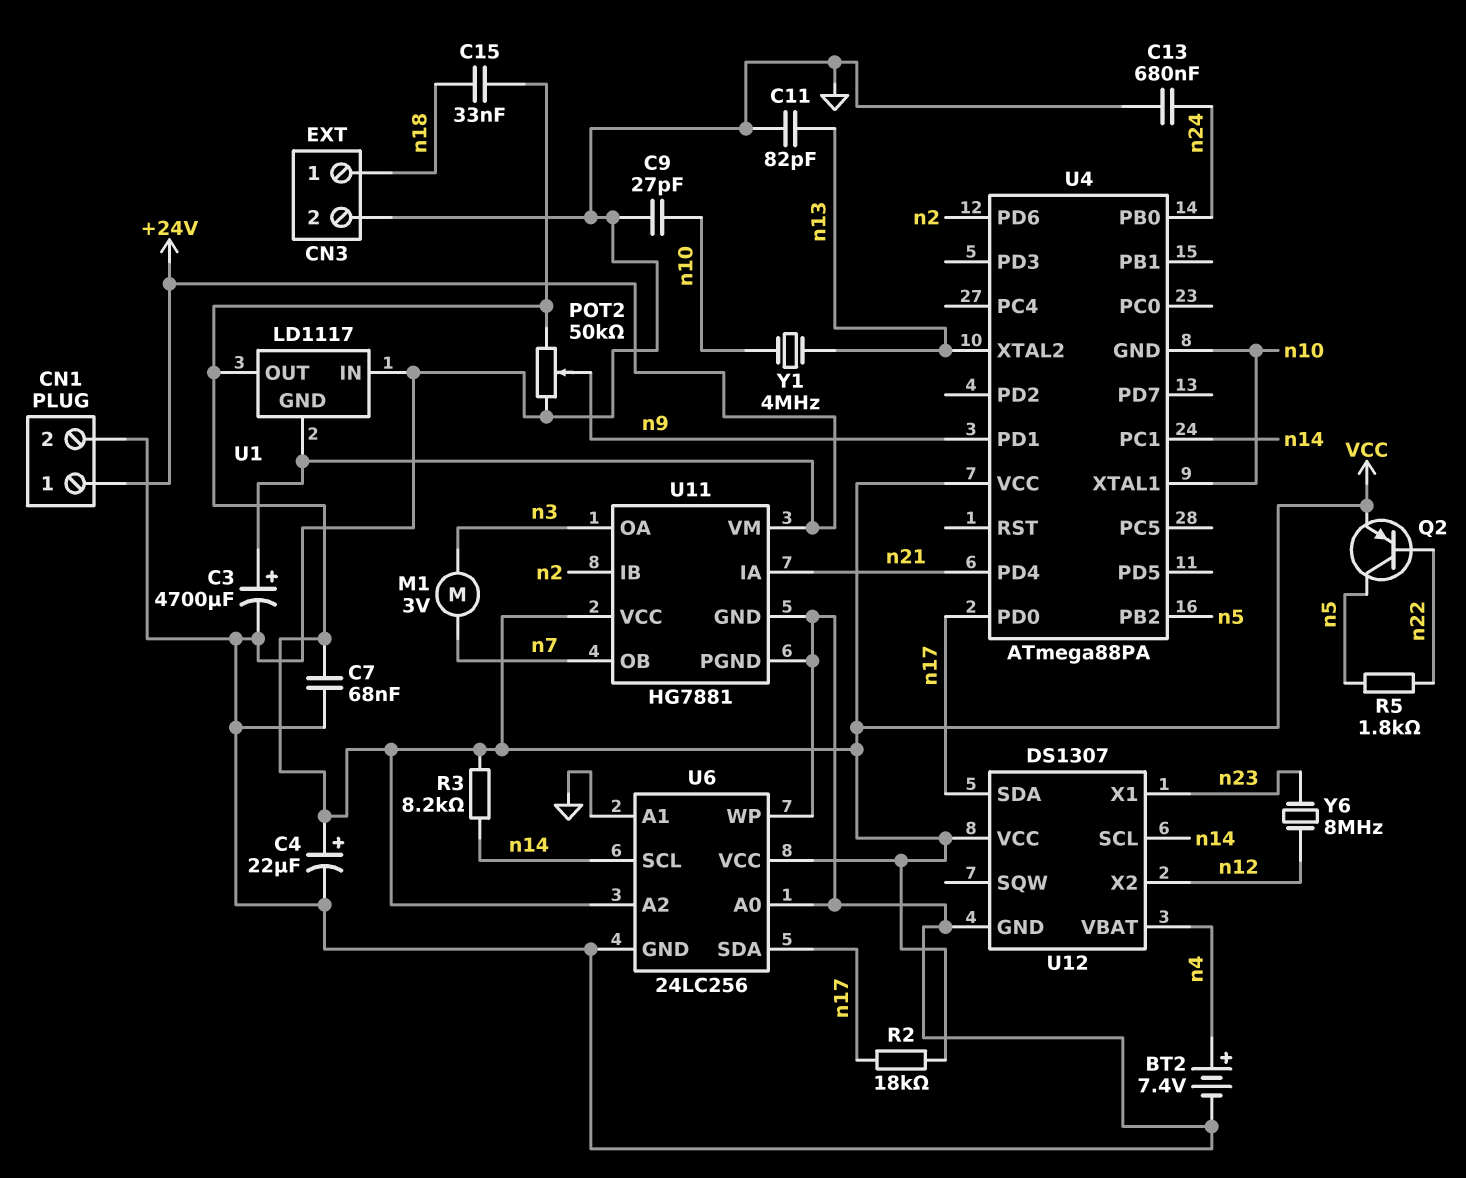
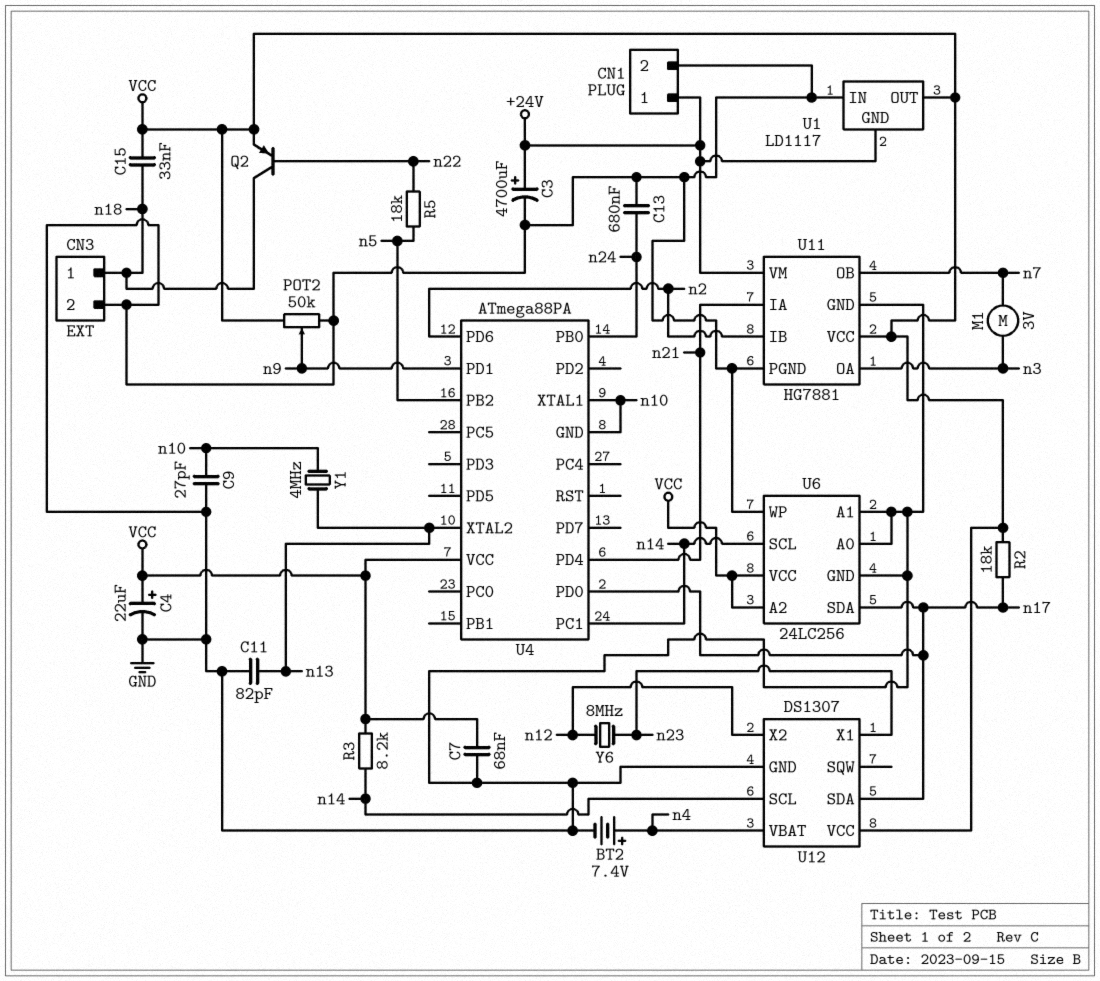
Q2: PNP (B n22, C n5, E VCC) -> PNP (B n22, C n18, E VCC)
R5: 1.8k (n5, n22) -> 18k (n5, n22)

